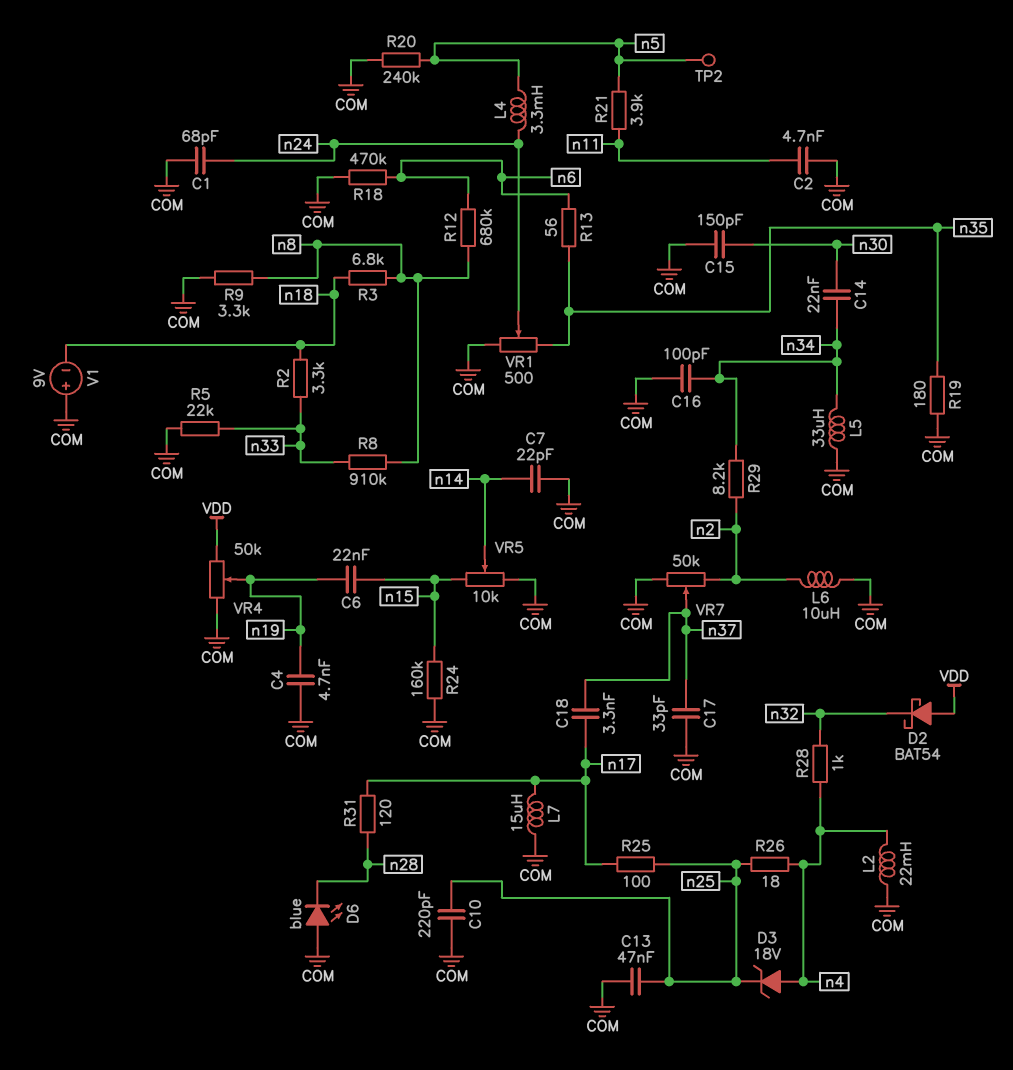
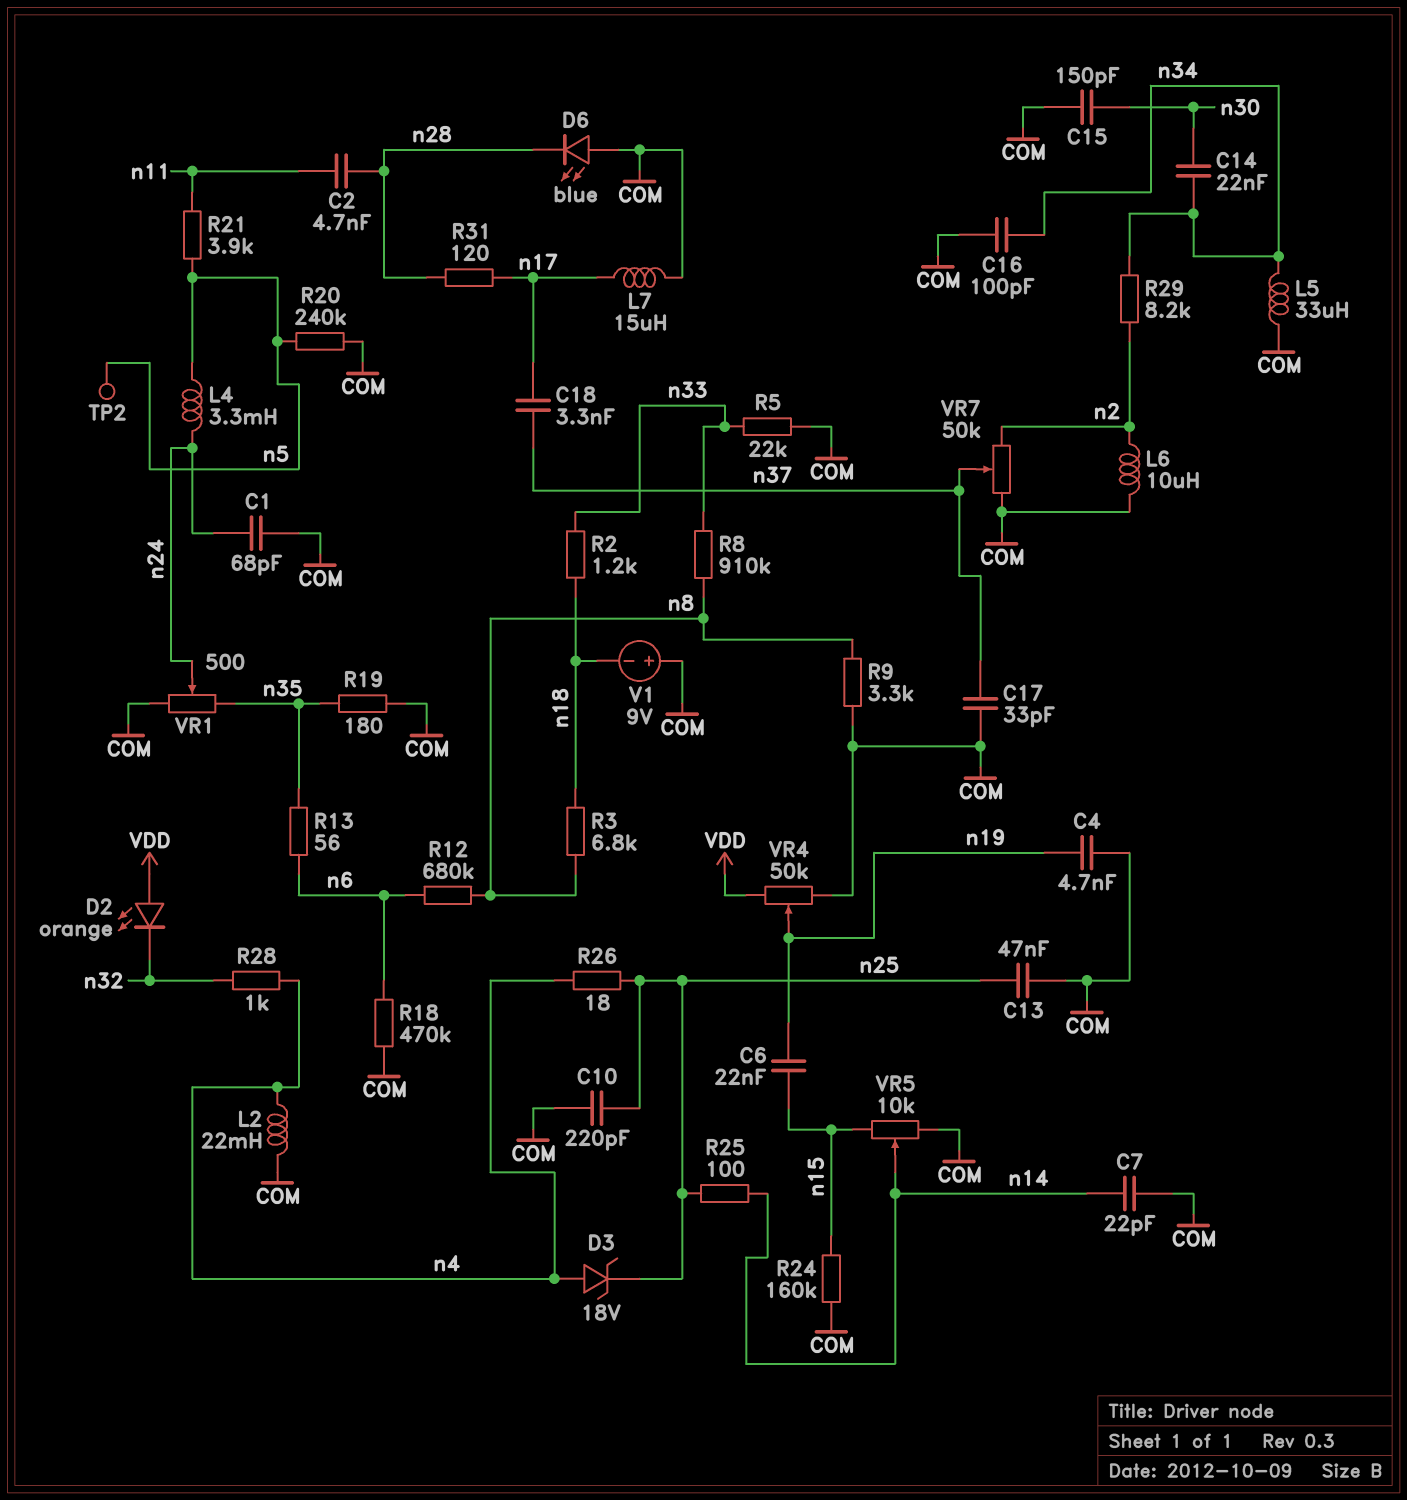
C2: 4.7nF (COM, n11) -> 4.7nF (n11, n28)
D2: schottky BAT54 (A VDD, K n32) -> LED orange (A VDD, K n32)
R2: 3.3k (n18, n33) -> 1.2k (n18, n33)
R25: 100 (n17, n25) -> 100 (n14, n25)

